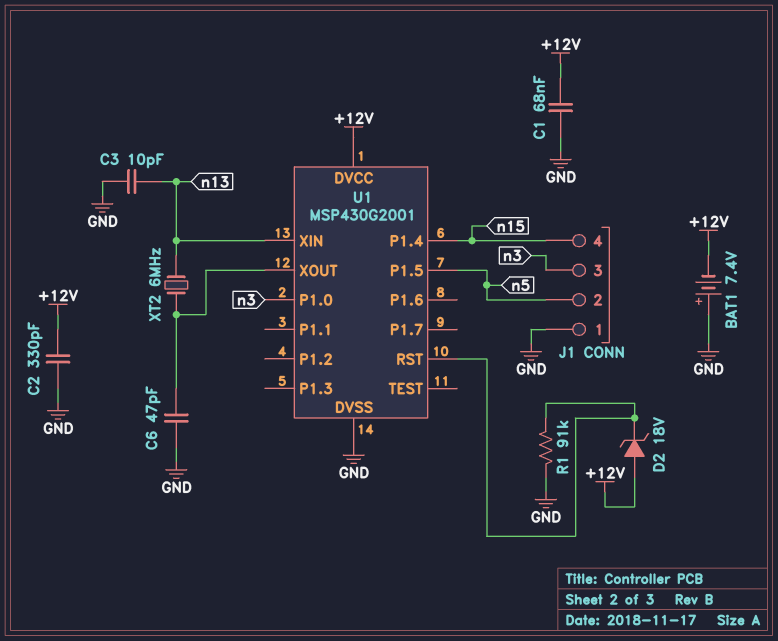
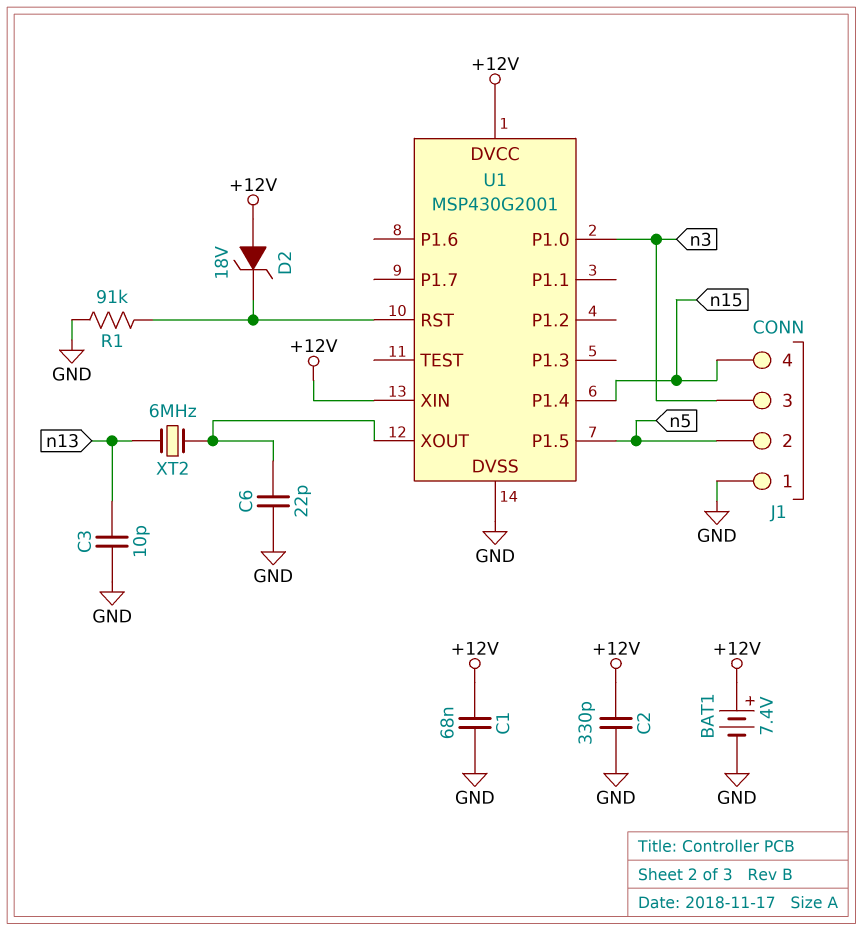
BAT1: 7.4V (plus GND, minus +12V) -> 7.4V (plus +12V, minus GND)
C6: 47pF (GND, U1/XOUT) -> 22pF (GND, U1/XOUT)
U1 pin XIN: n13 -> +12V

